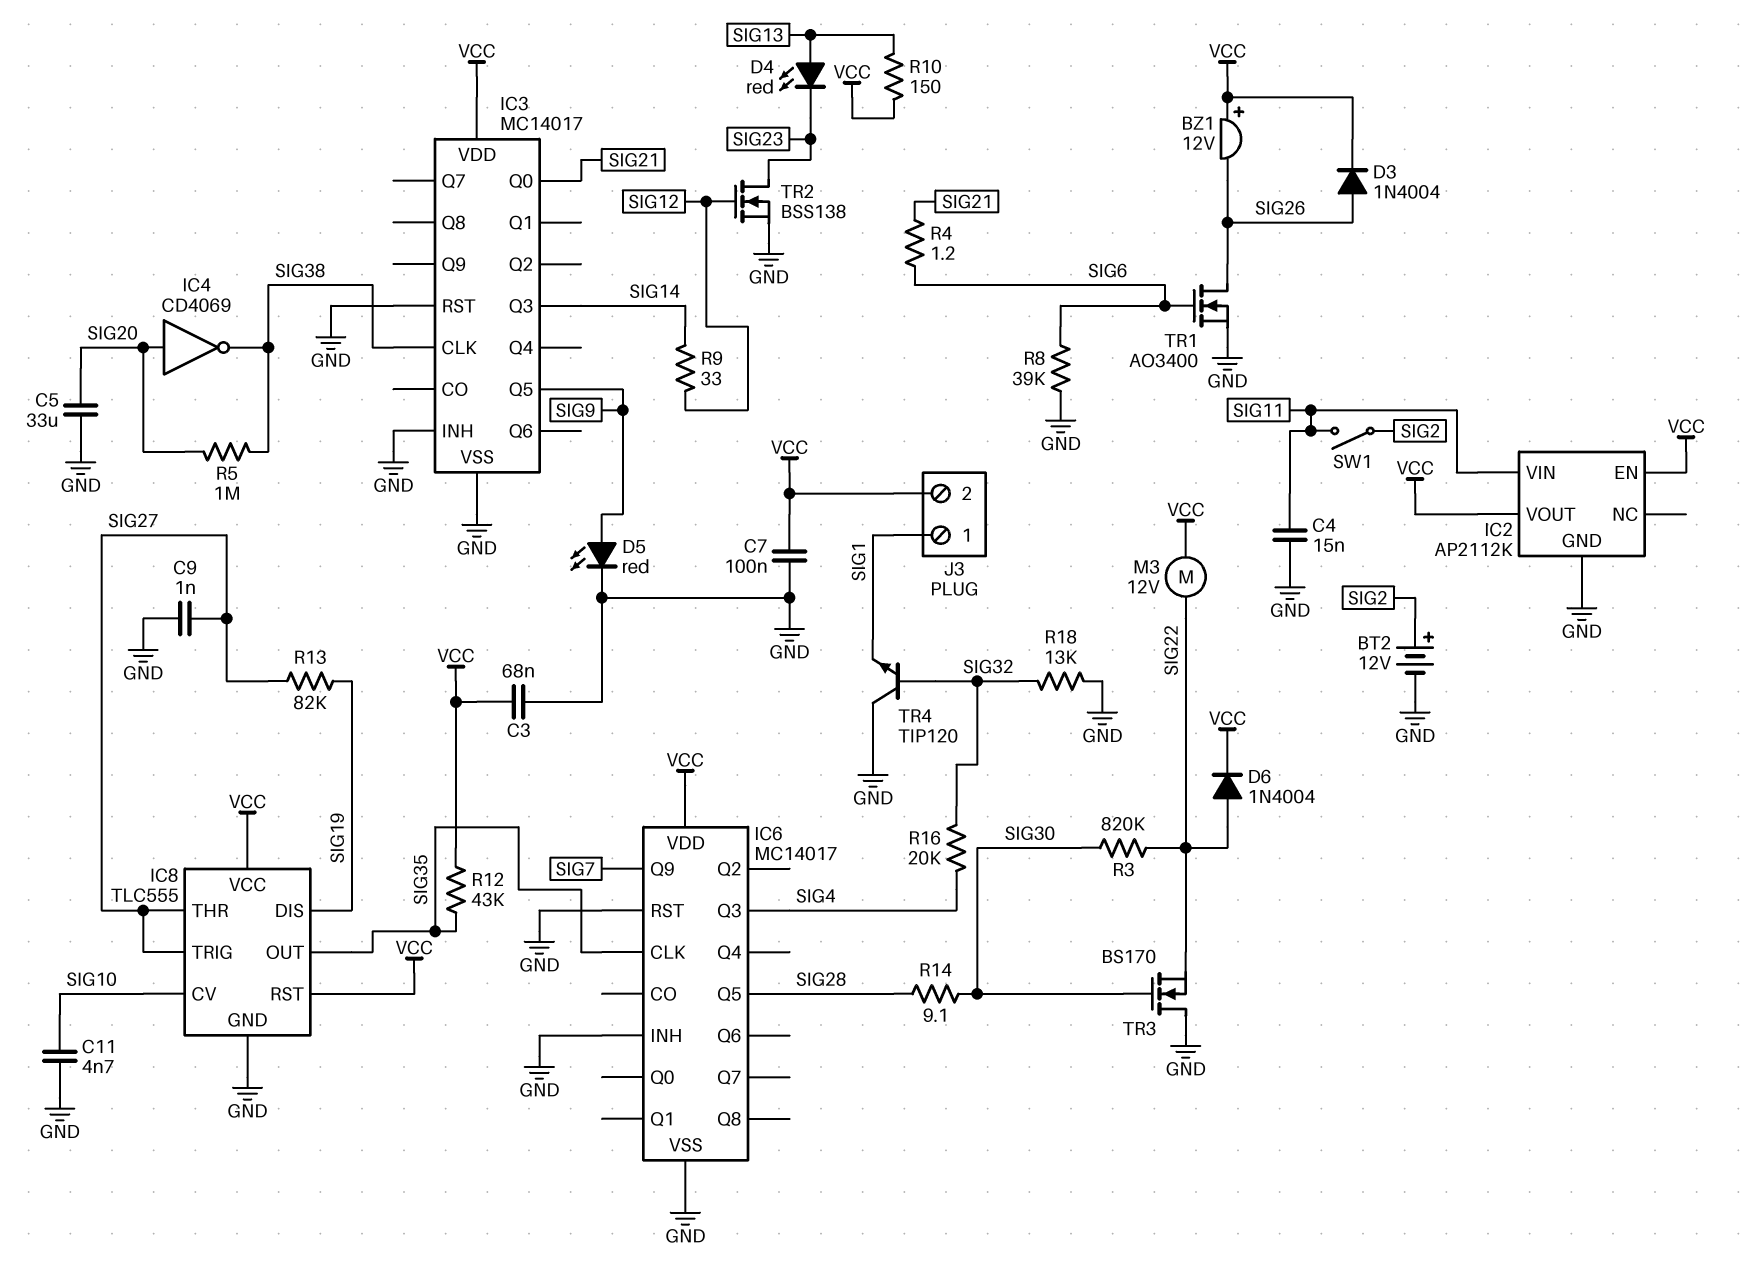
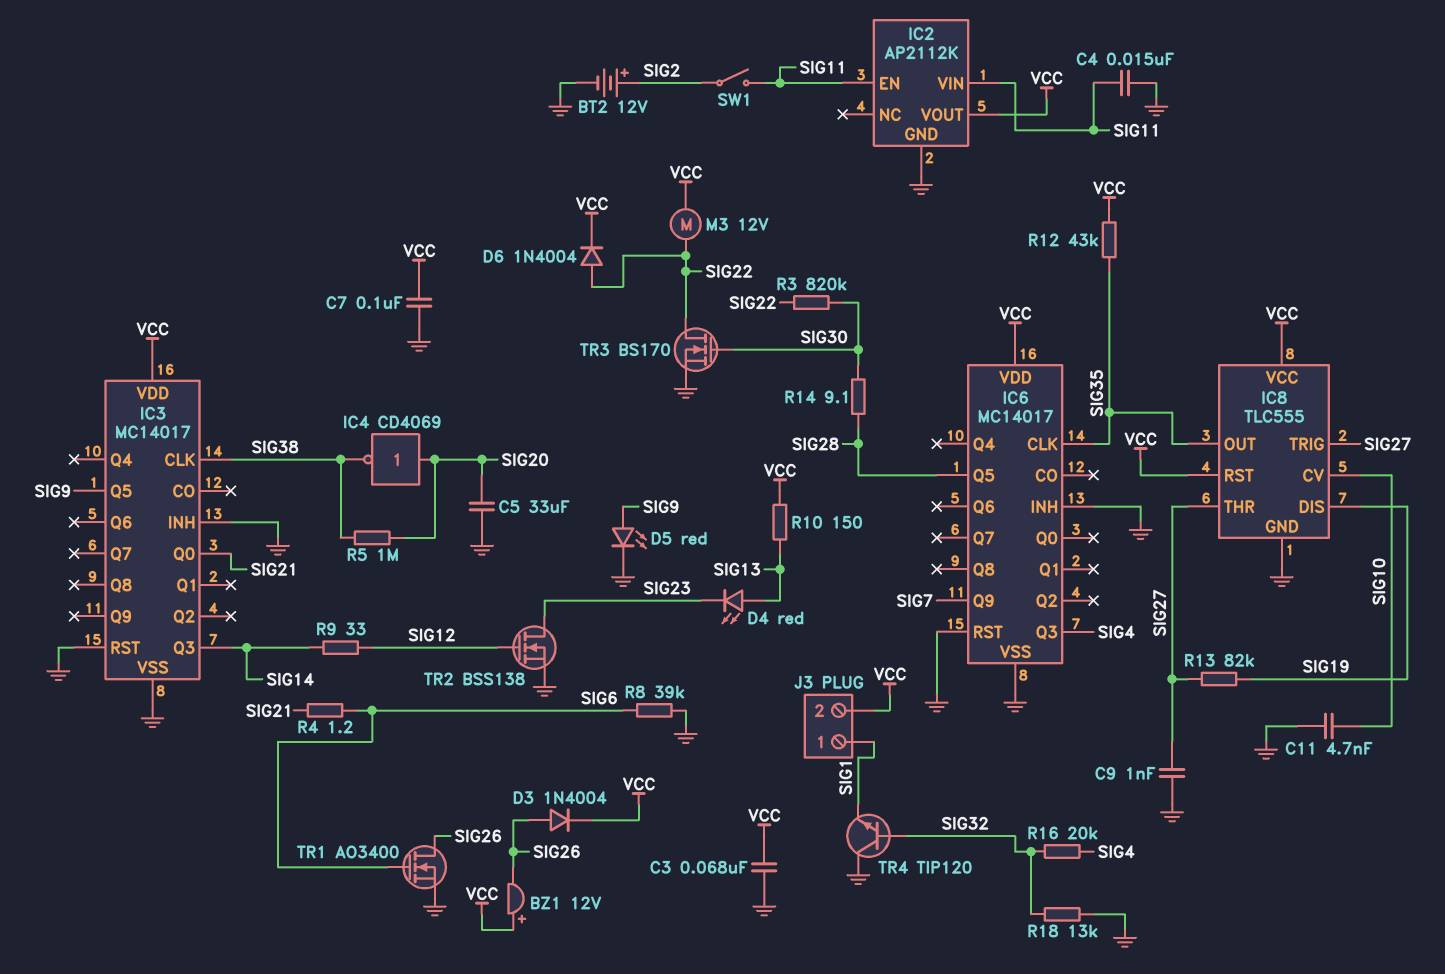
IC2 pin EN: VCC -> SIG11
TR3: NMOS BS170 (G SIG30, D GND, S SIG22) -> NMOS BS170 (G SIG30, D SIG22, S GND)

